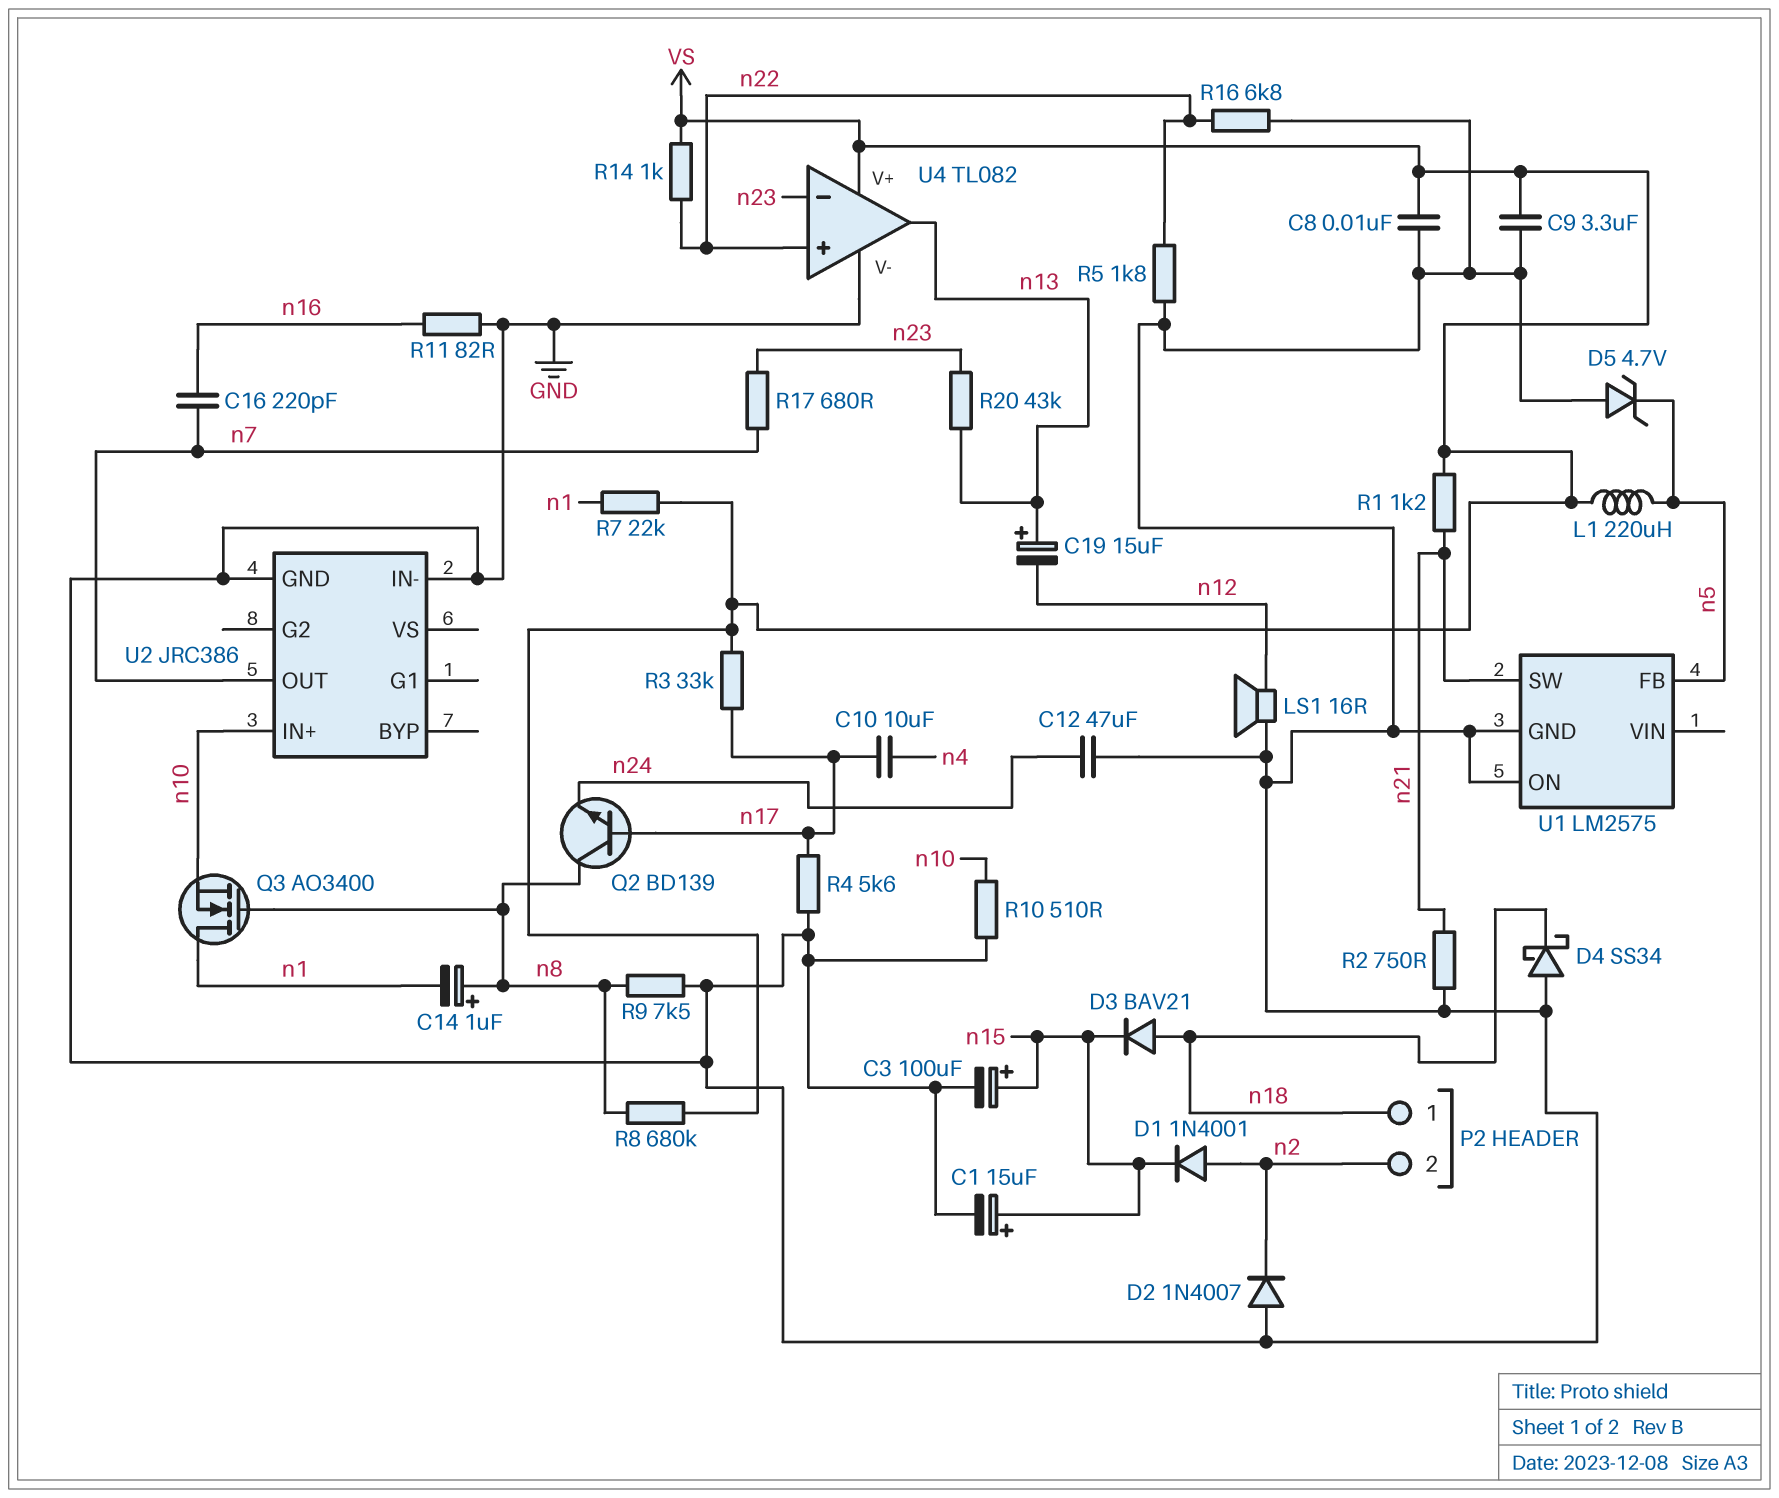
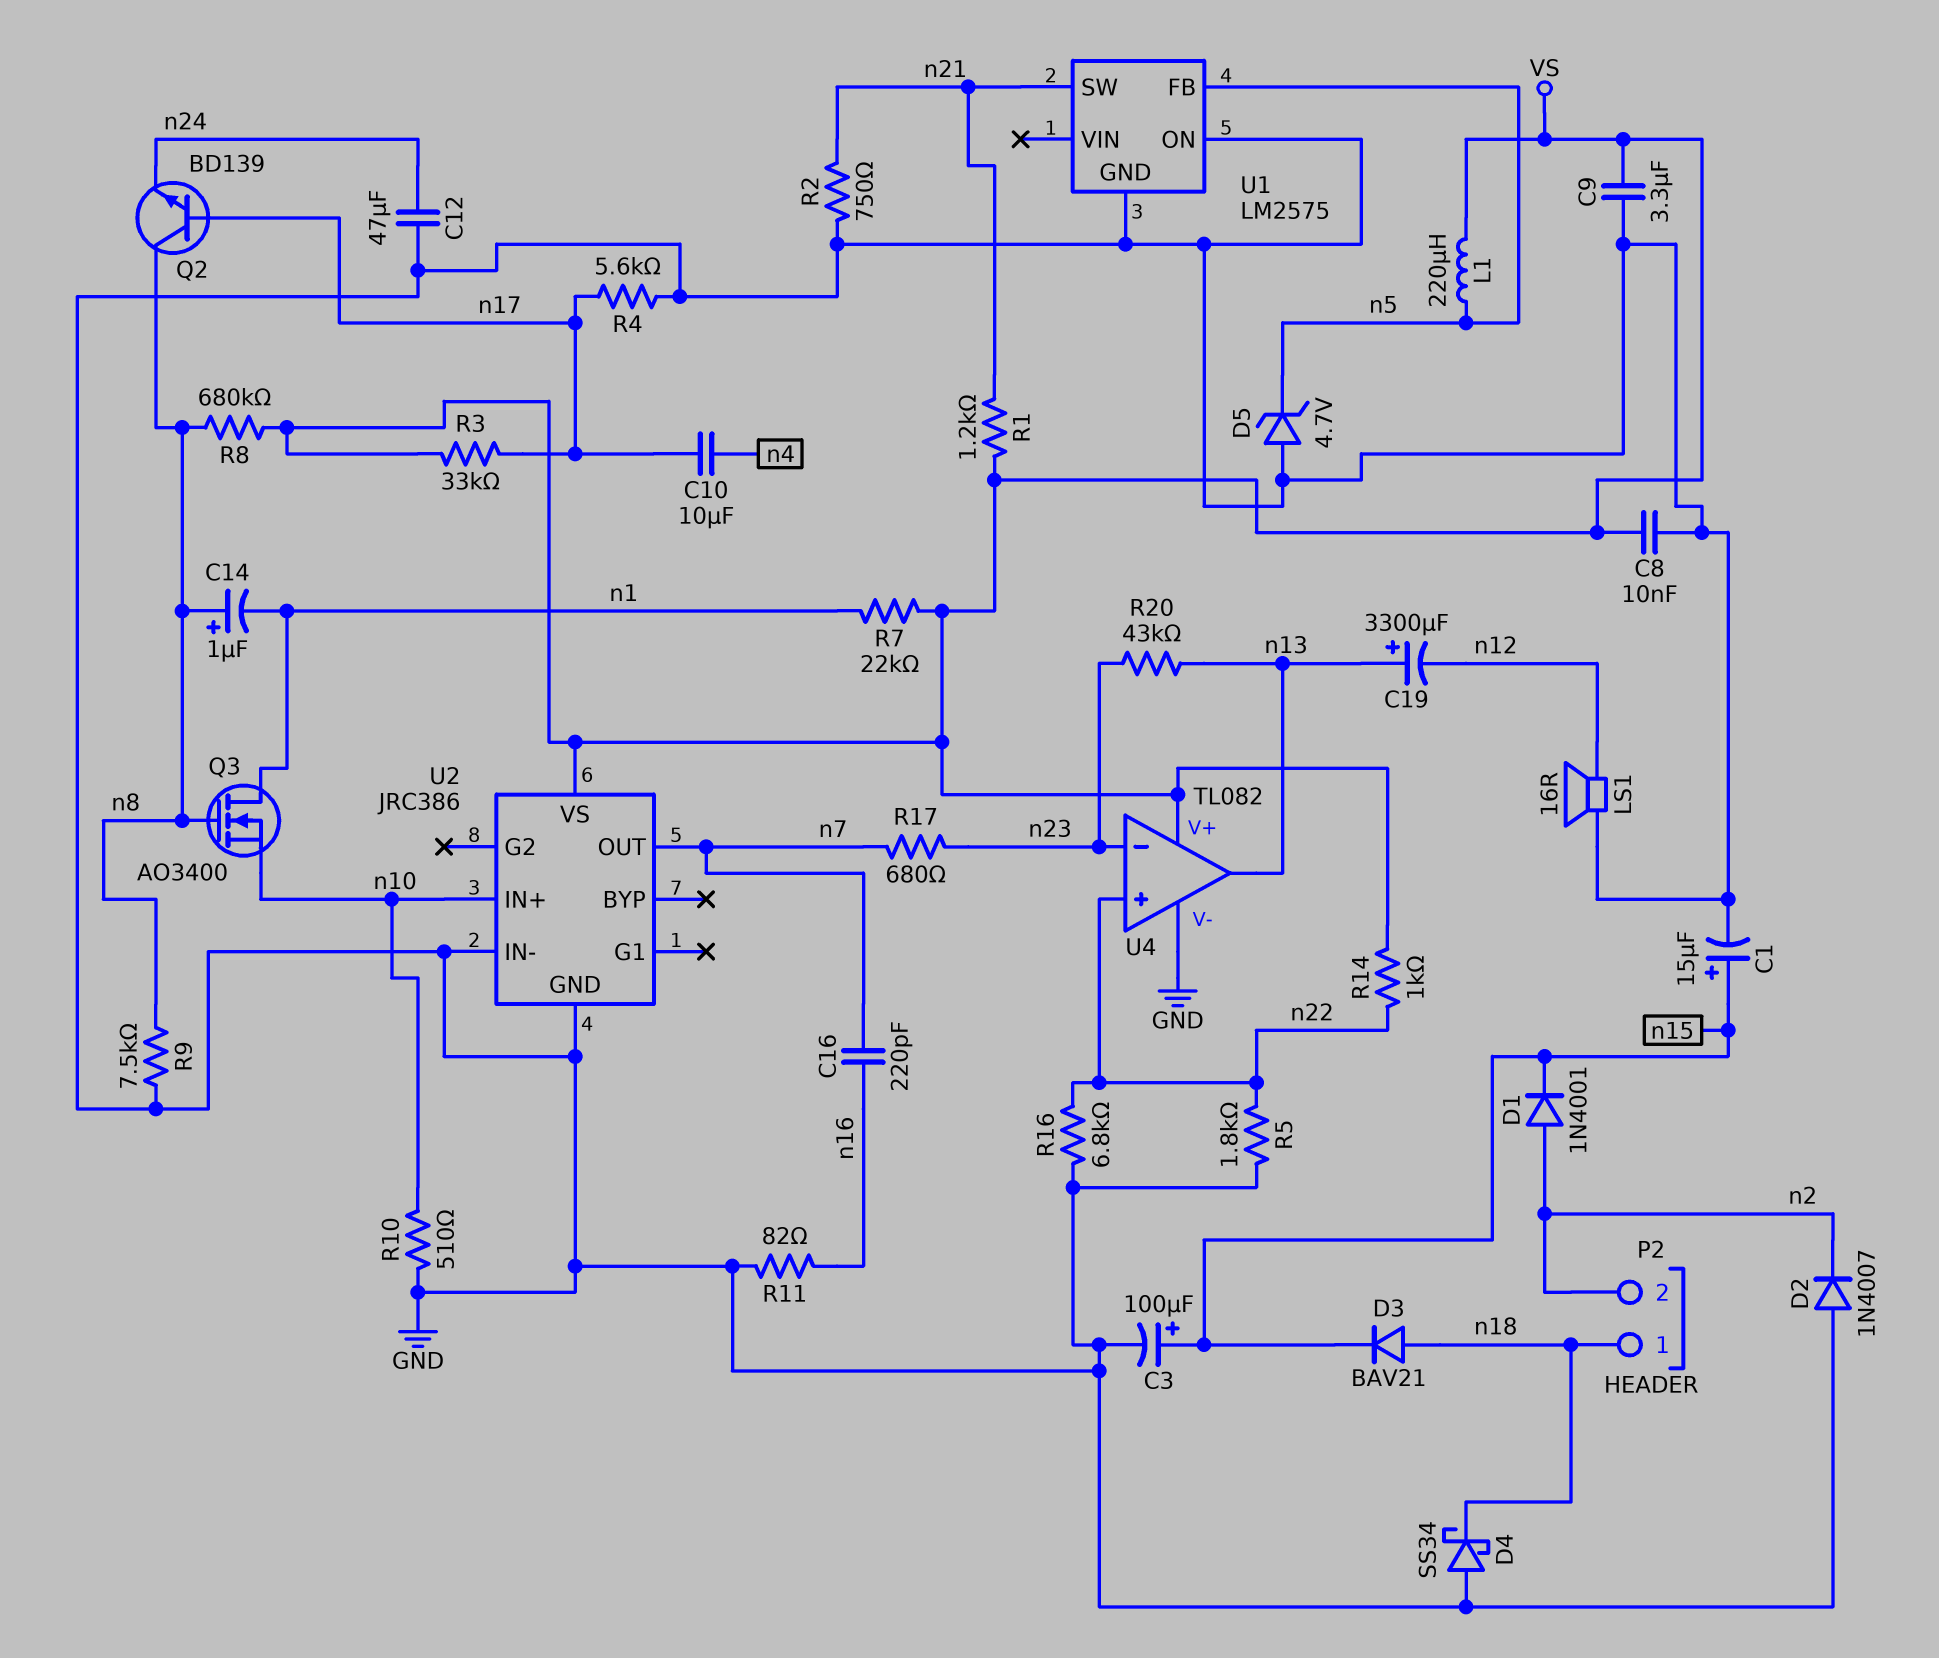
C19: 15uF (plus n13, minus n12) -> 3300uF (plus n13, minus n12)
U2 pin VS: none -> VS

